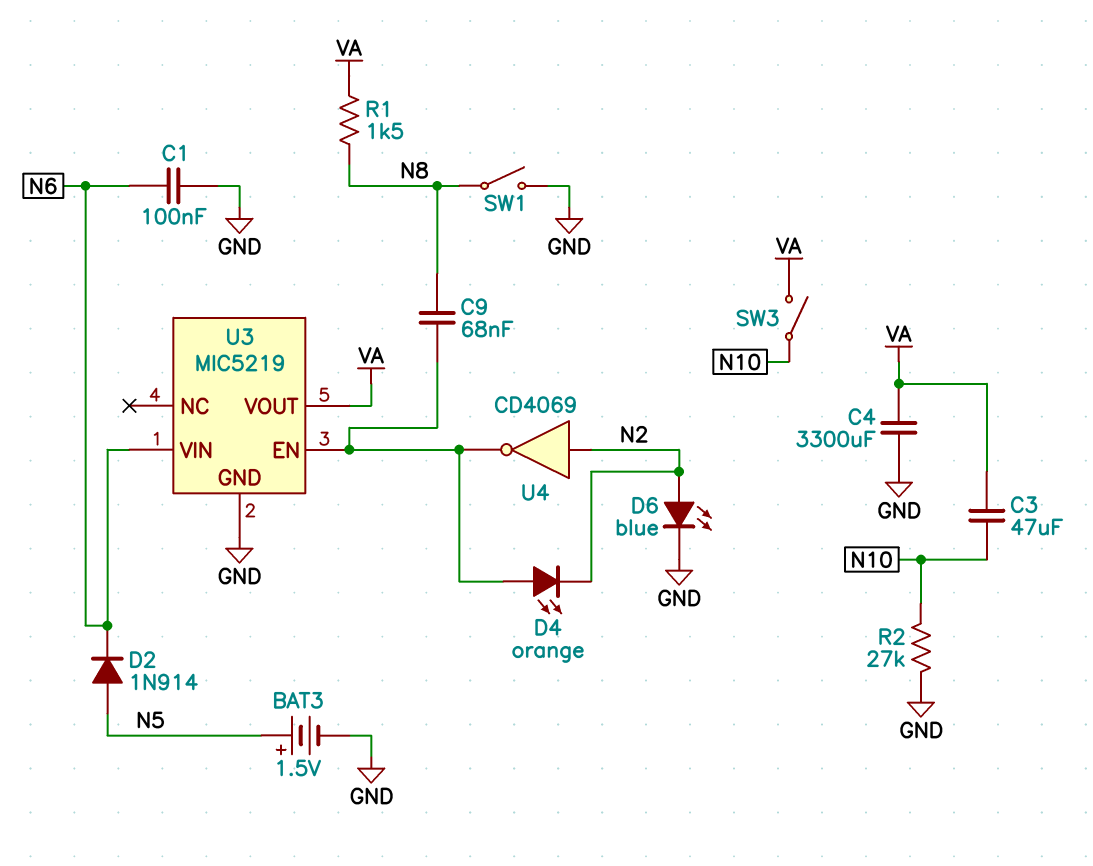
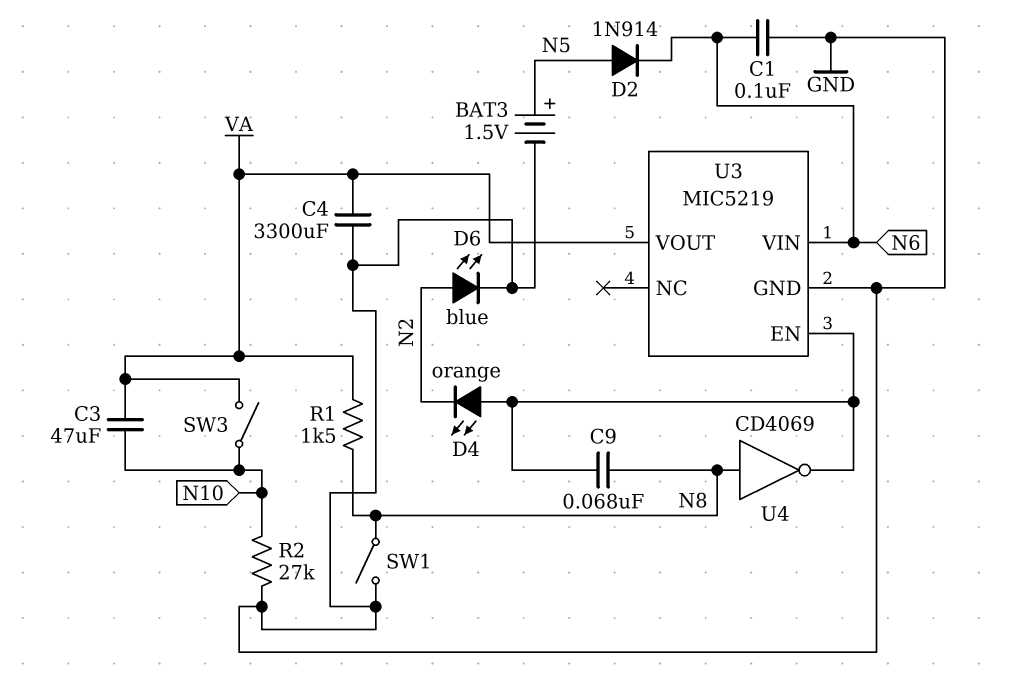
U4: NOT CD4069 (in N2, out U3/EN) -> NOT CD4069 (in N8, out U3/EN)

